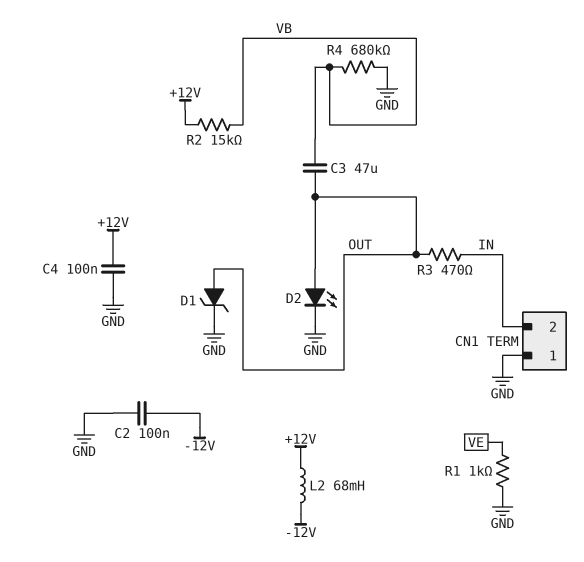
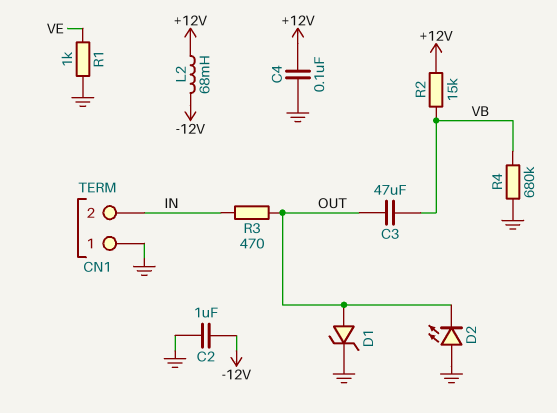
C2: 100nF (-12V, GND) -> 1uF (-12V, GND)
D2: LED (A OUT, K GND) -> LED (A GND, K OUT)

